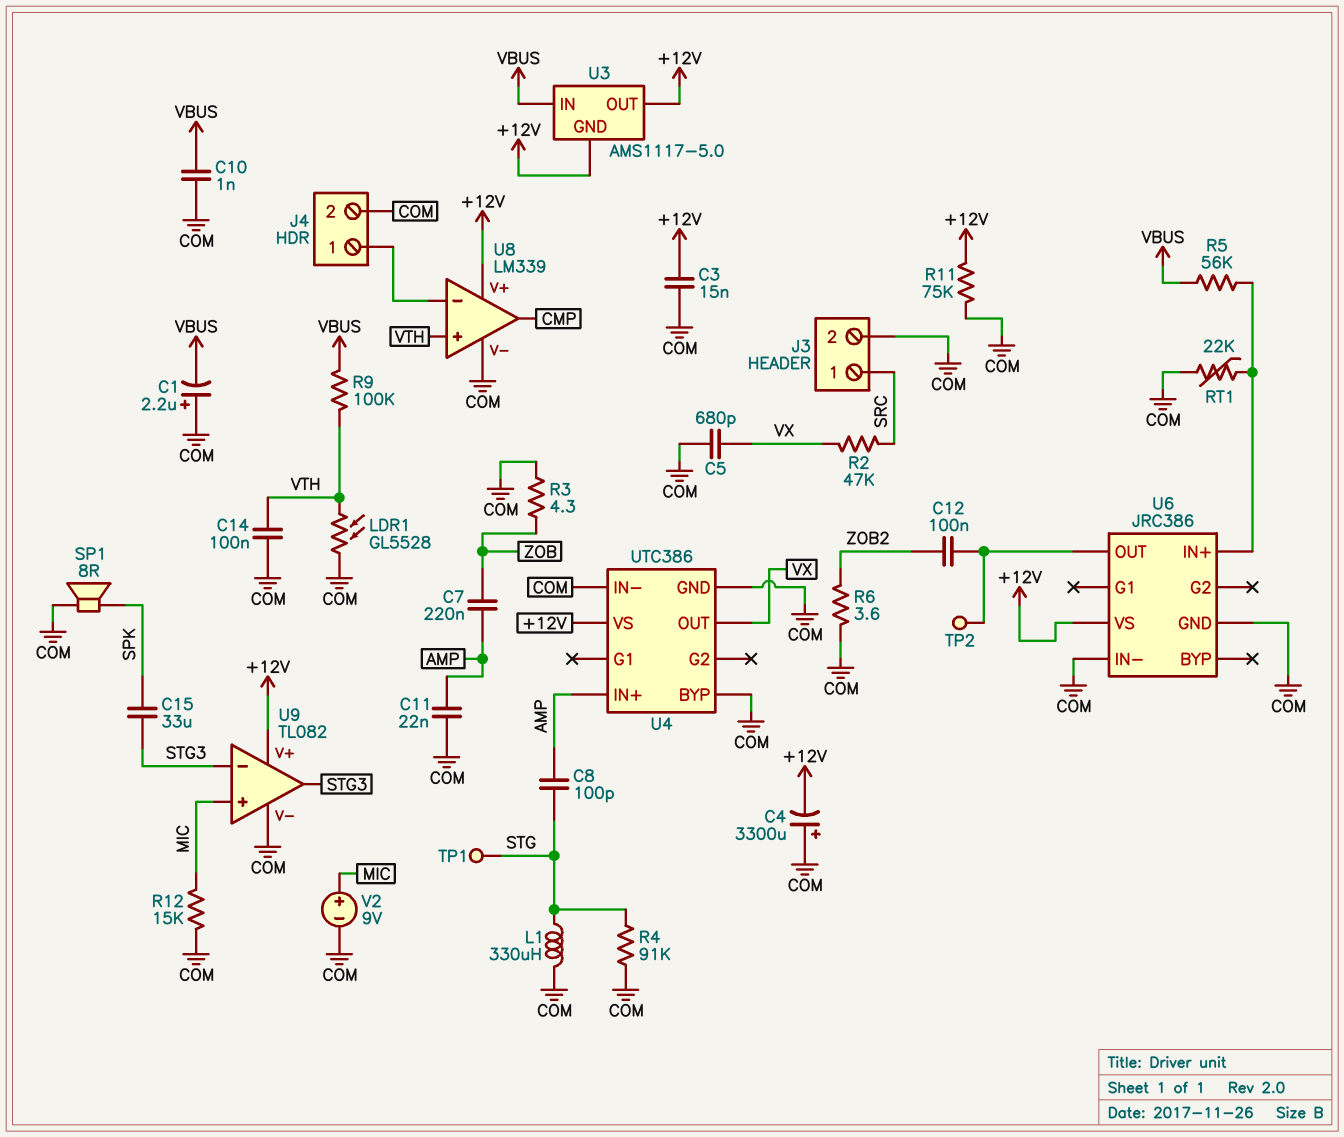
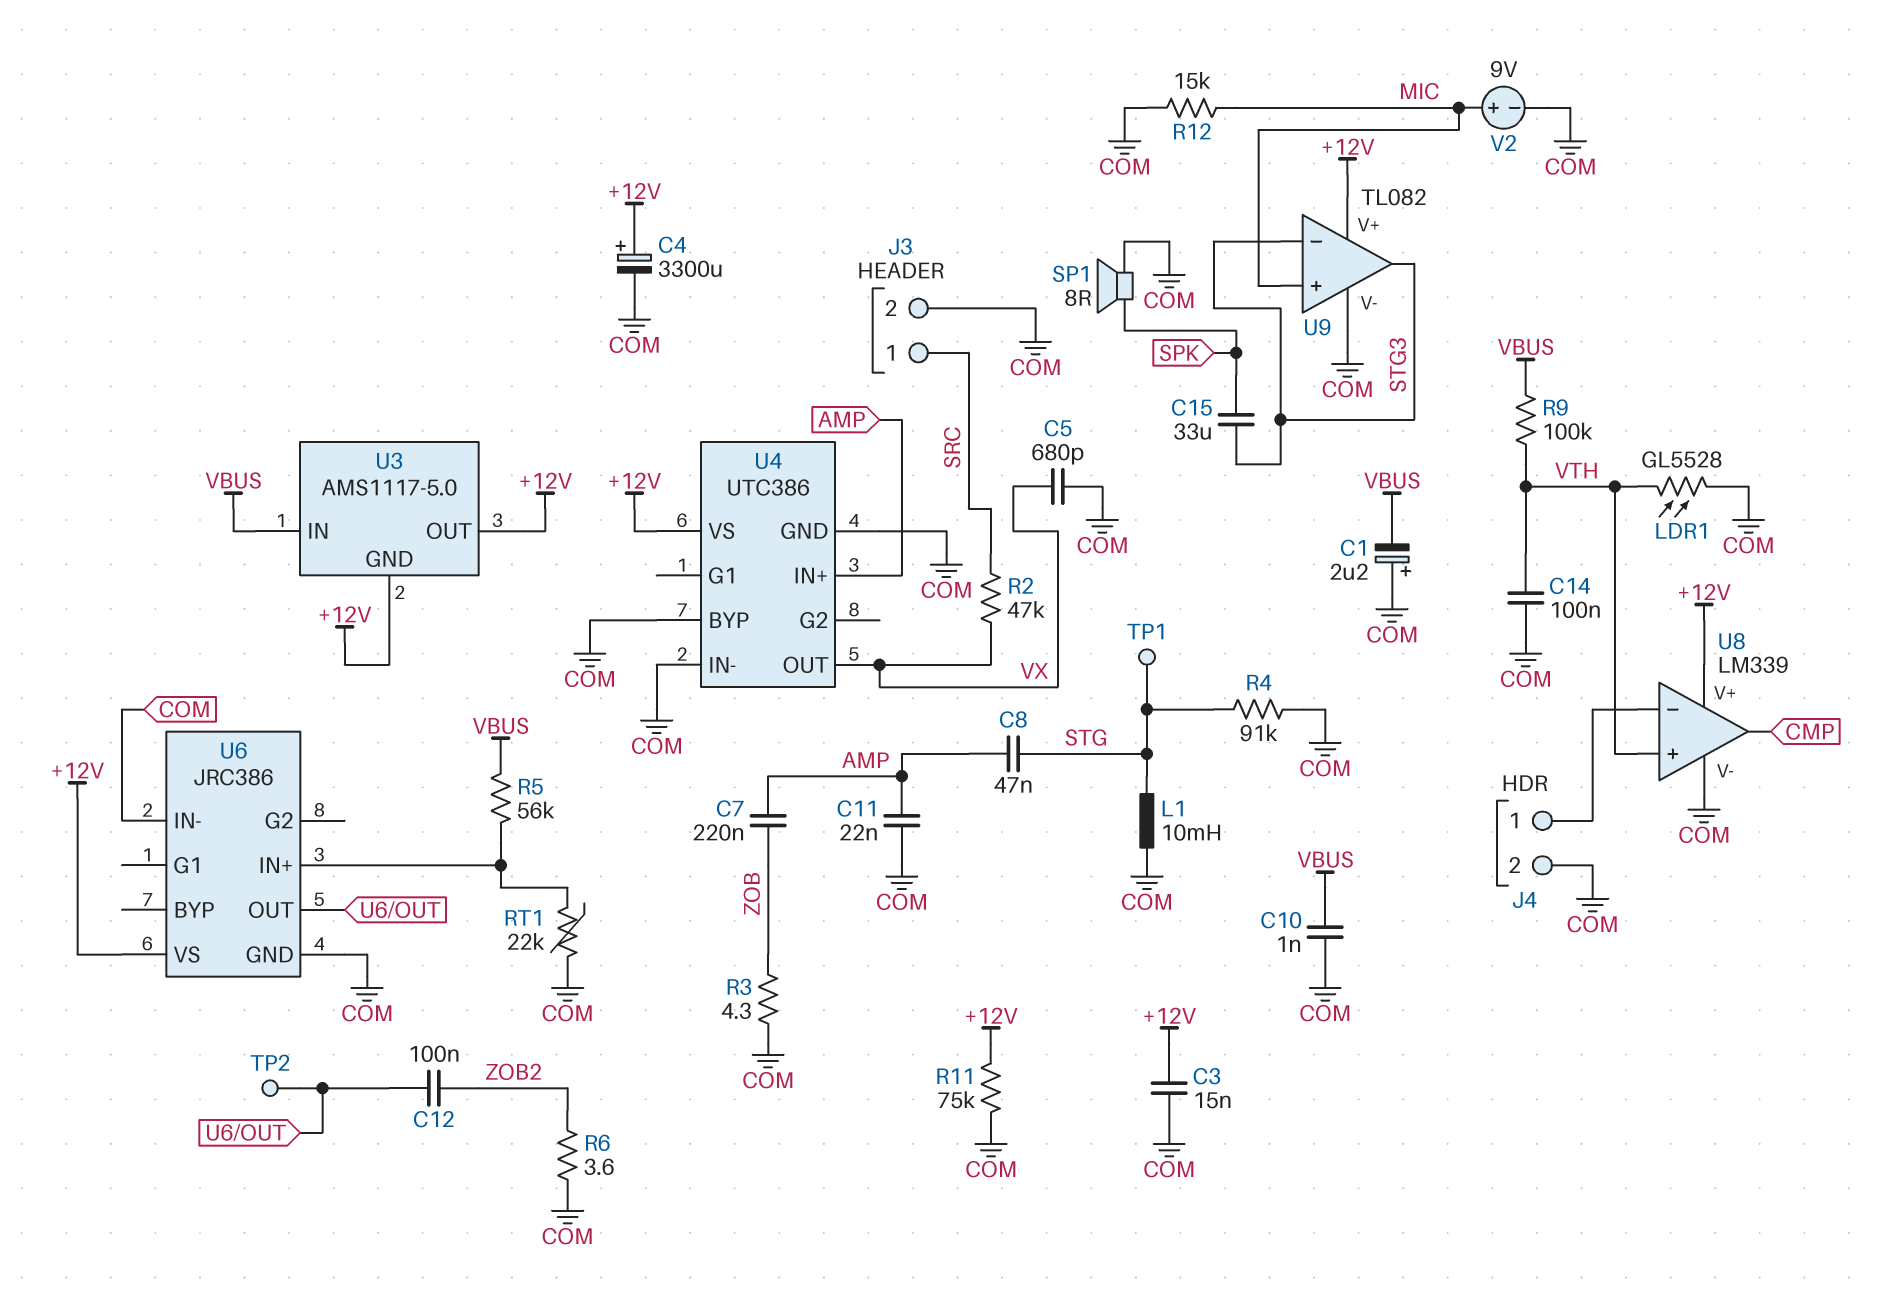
C4: 3300uF (plus COM, minus +12V) -> 3300uF (plus +12V, minus COM)
C8: 100pF (AMP, STG) -> 47nF (AMP, STG)
L1: 330uH (COM, STG) -> 10mH (COM, STG)

